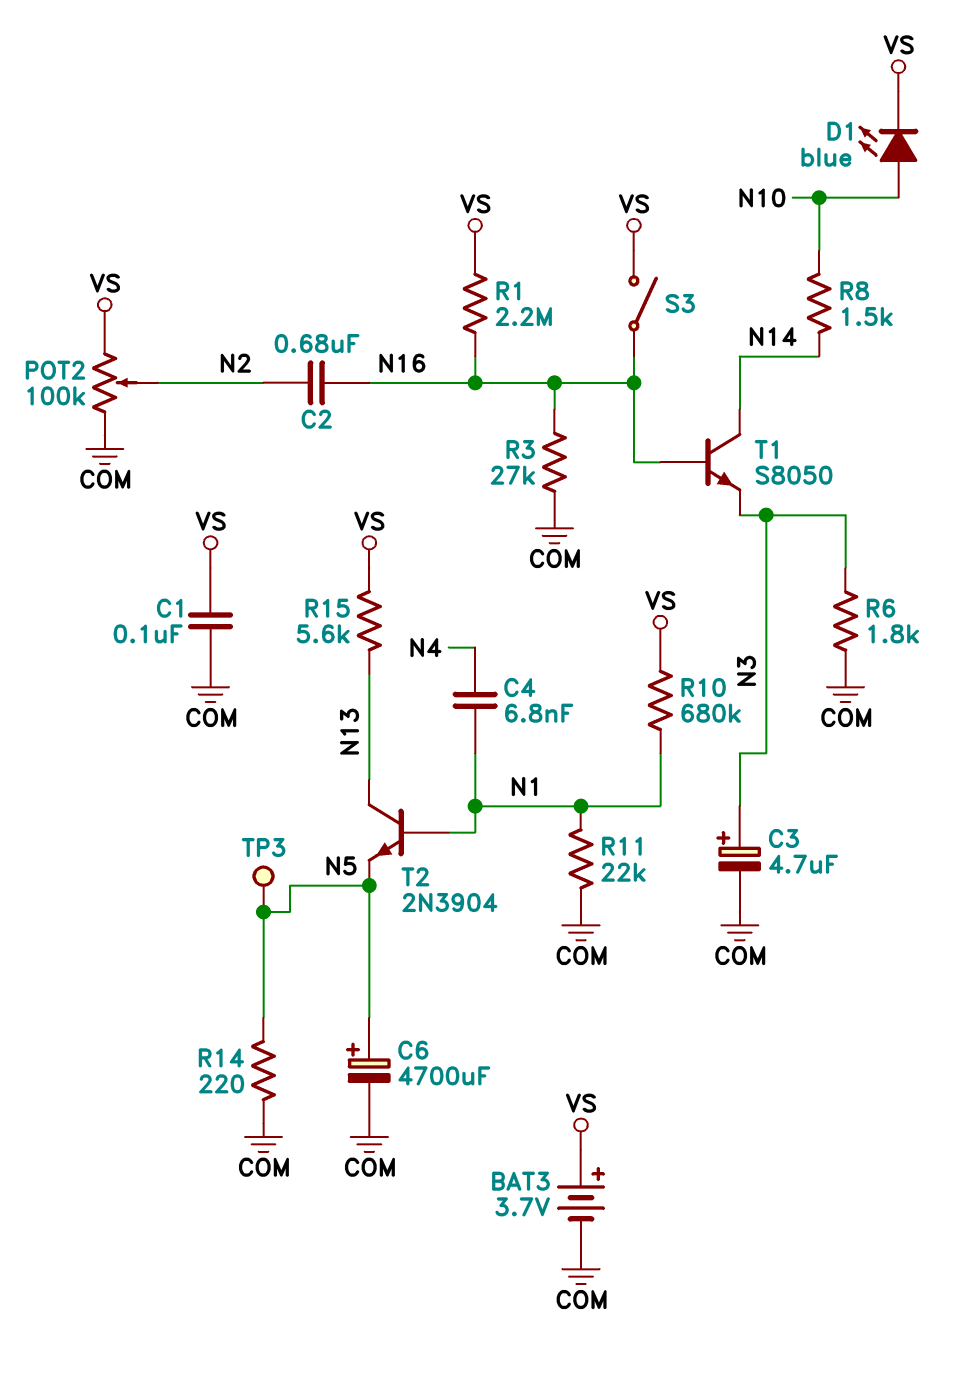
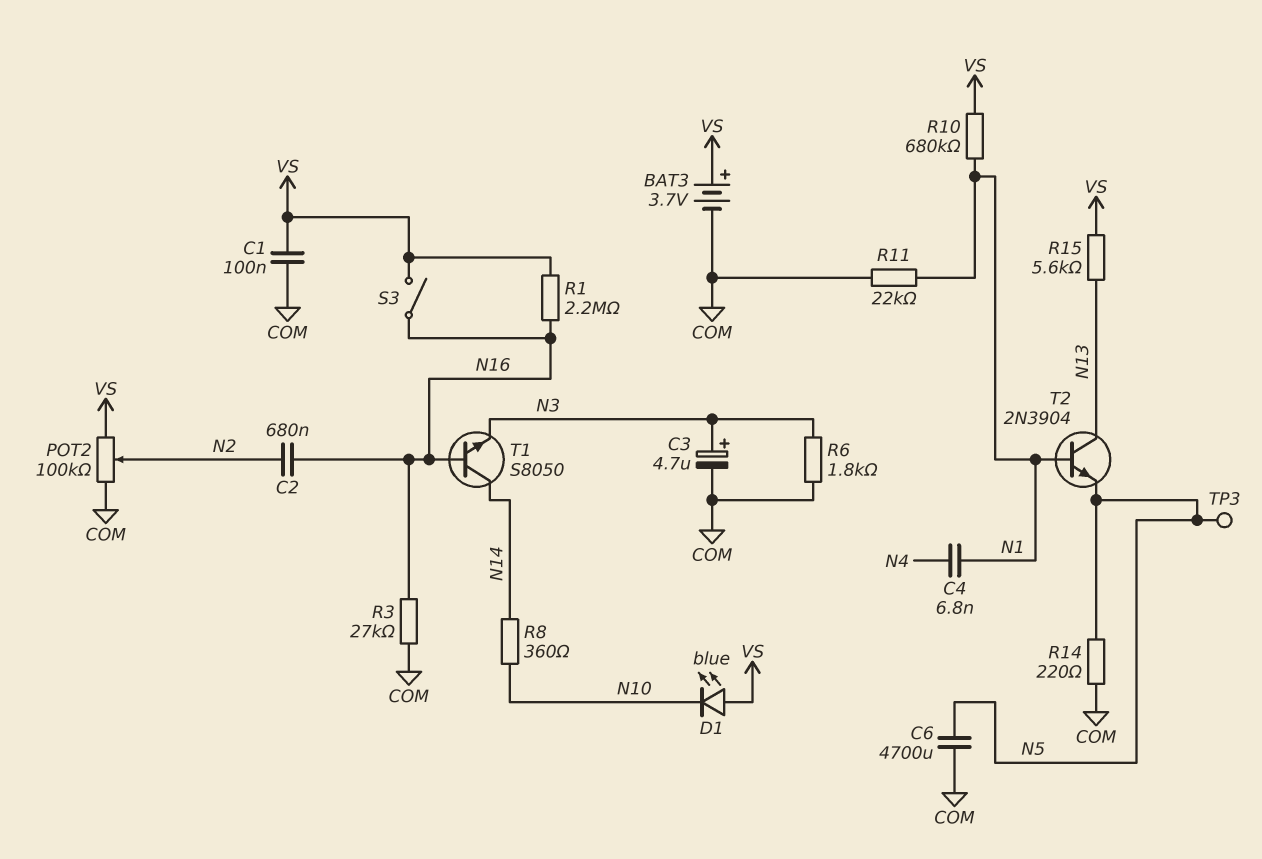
C6: 4700uF (plus N5, minus COM) -> 4700uF (COM, N5)
D1: LED blue (A N10, K VS) -> LED blue (A VS, K N10)
R8: 1.5k (N10, N14) -> 360 (N10, N14)

